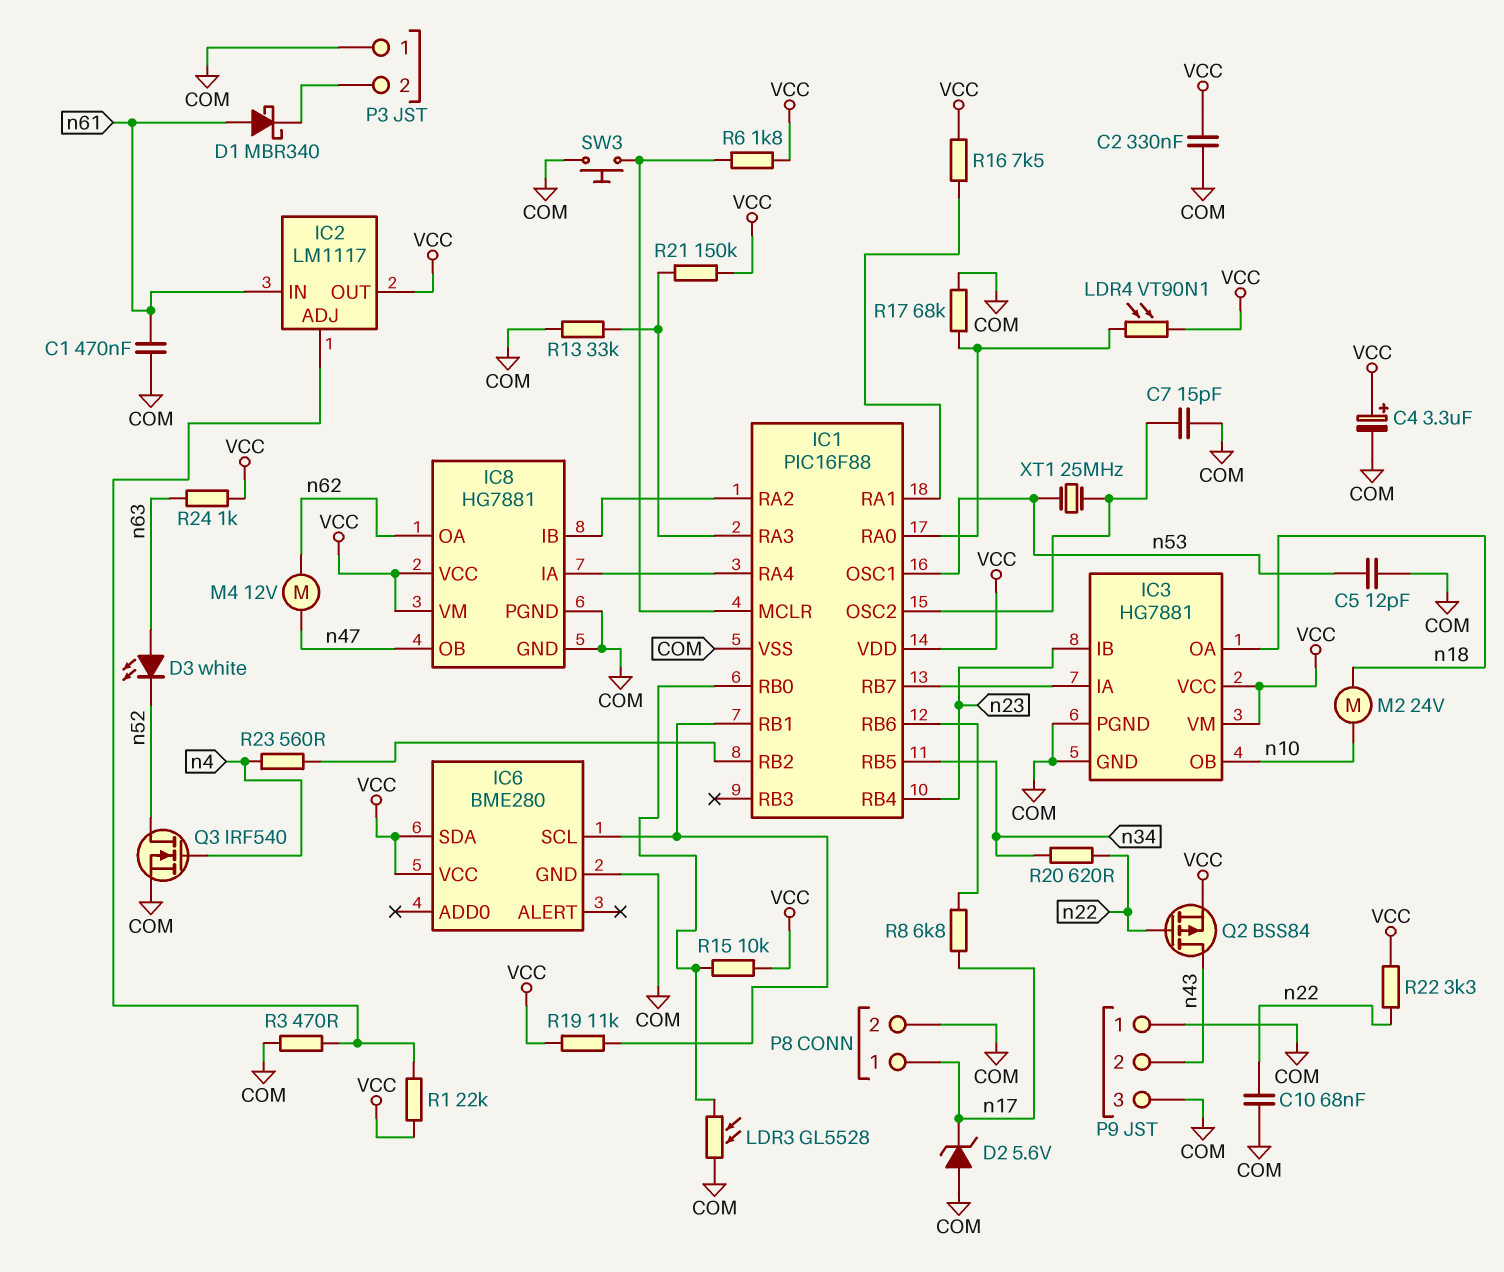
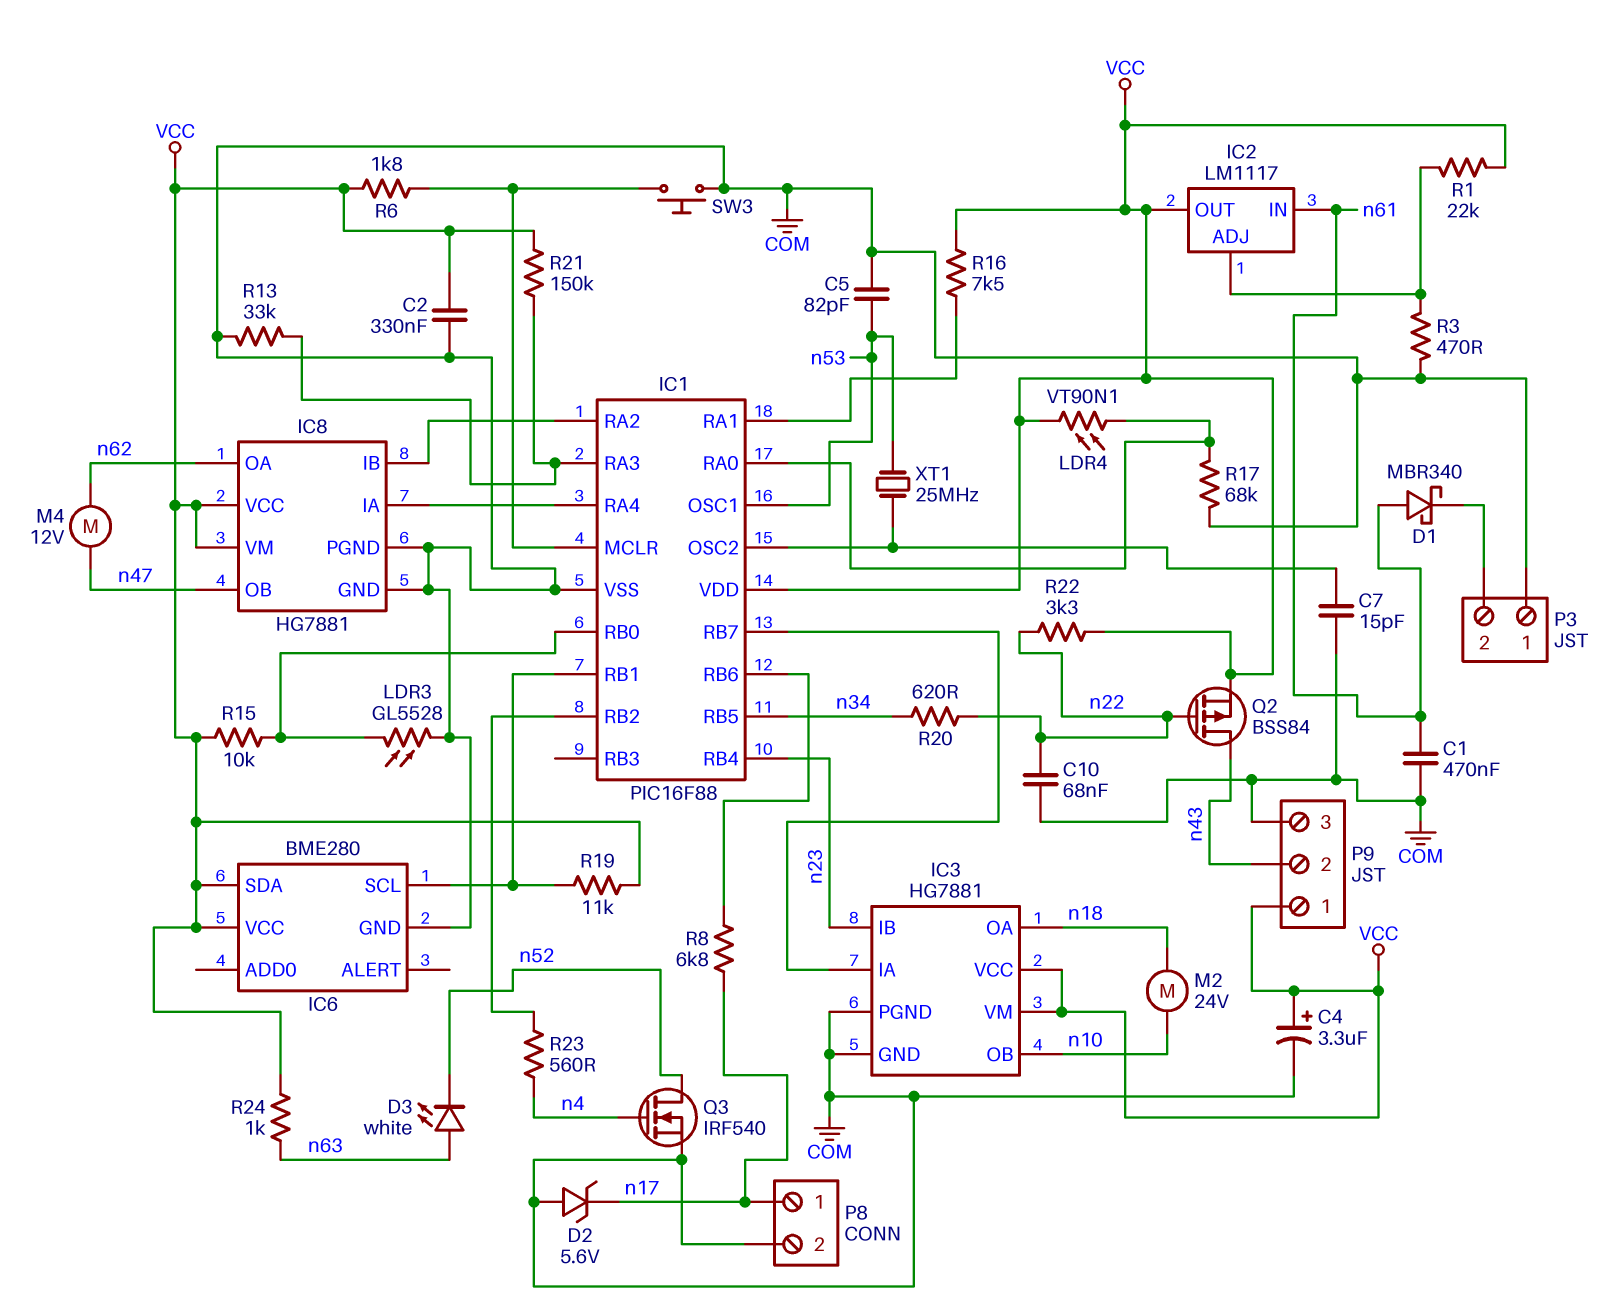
C5: 12pF (COM, n53) -> 82pF (COM, n53)
P9 pin 1: COM -> VCC

